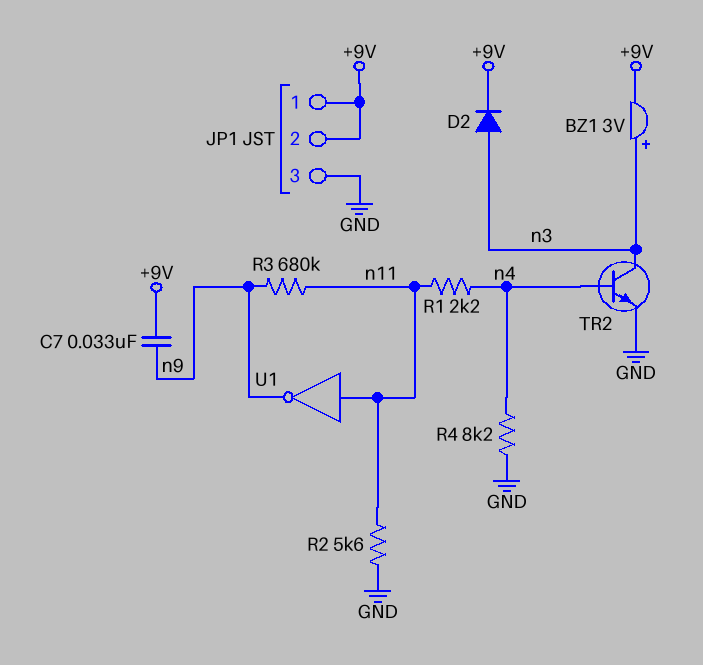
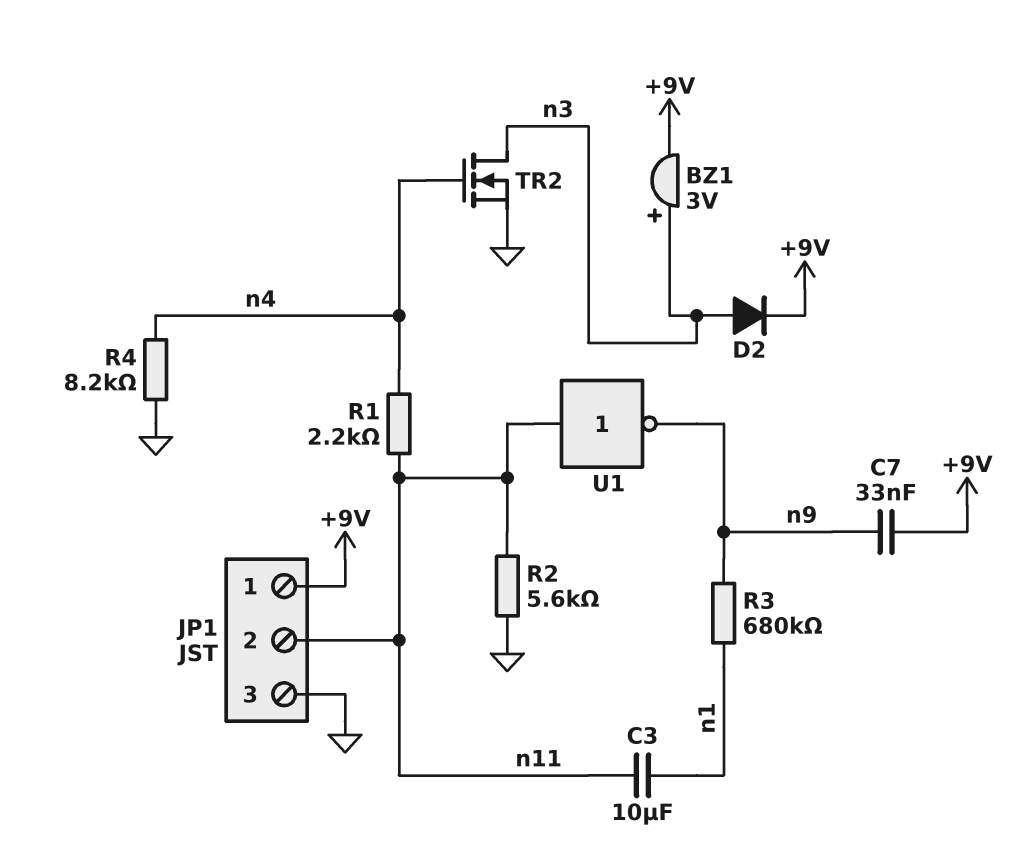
C3: none -> 10uF (n1, n11)
JP1 pin 2: +9V -> n11
R3: 680k (n9, n11) -> 680k (n1, n9)
TR2: NPN (B n4, C n3, E GND) -> NMOS (G n4, D n3, S GND)

